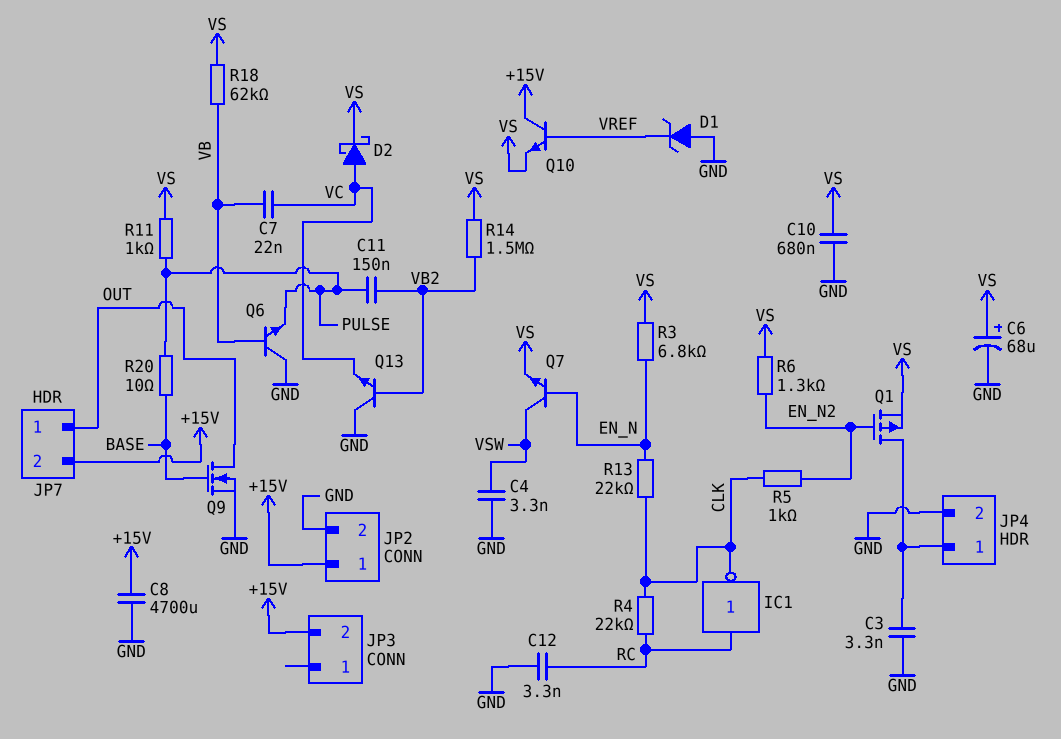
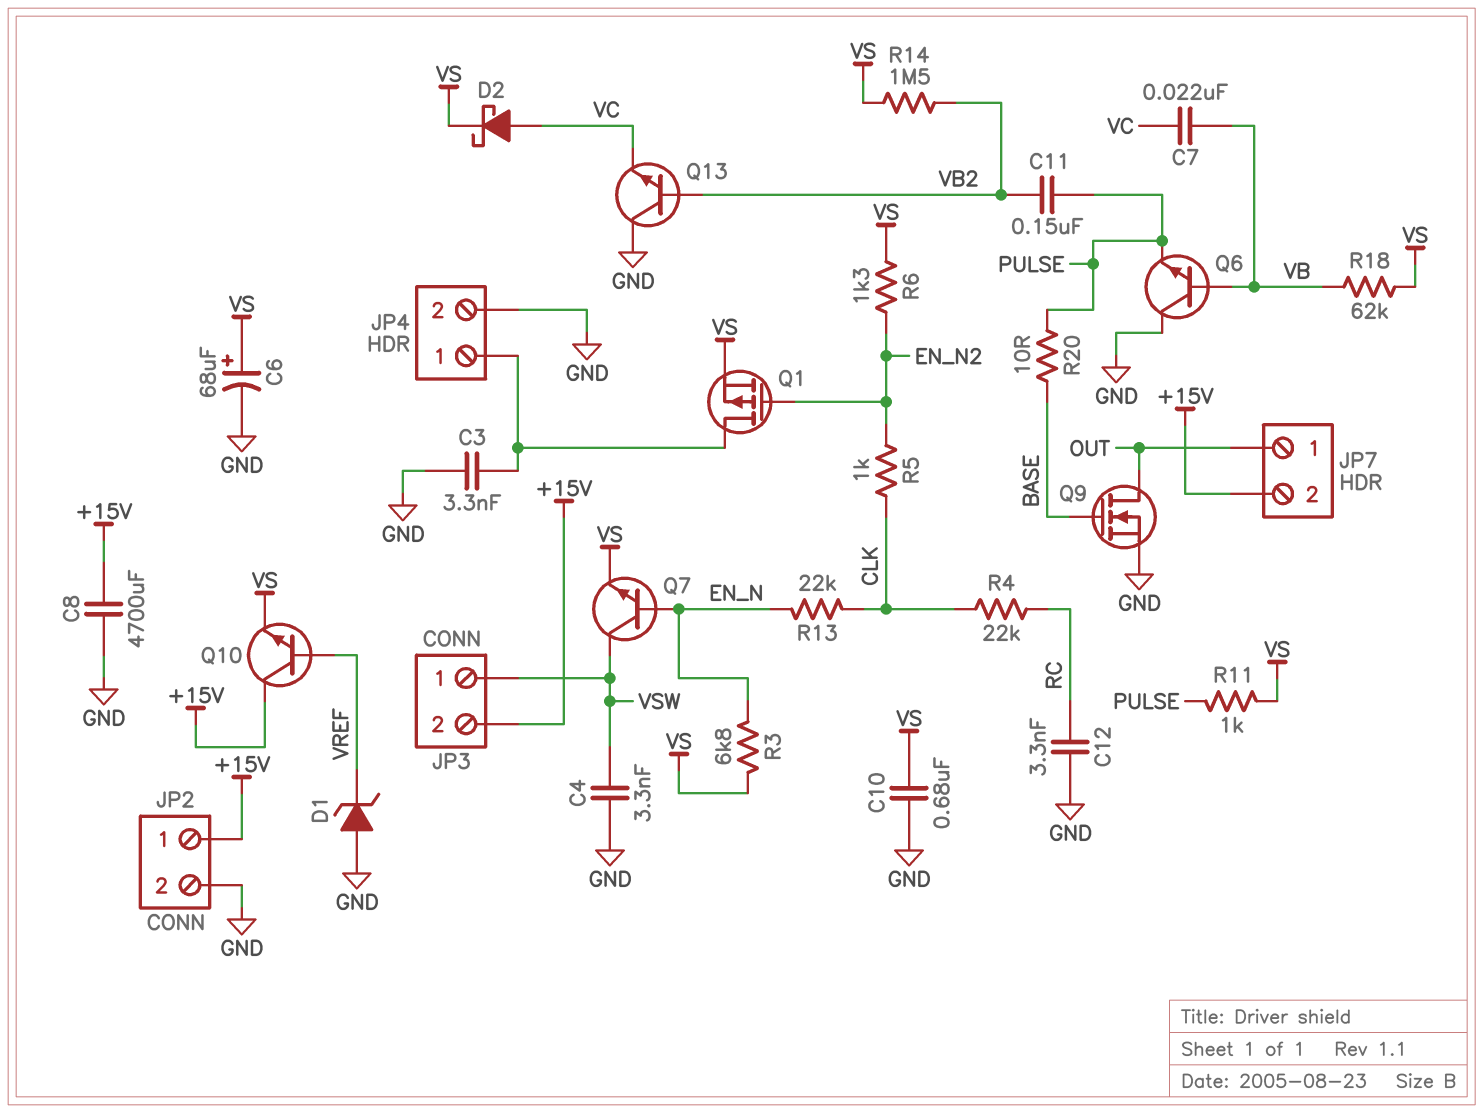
IC1: NOT (in RC, out CLK) -> none
JP3 pin 1: none -> VSW

